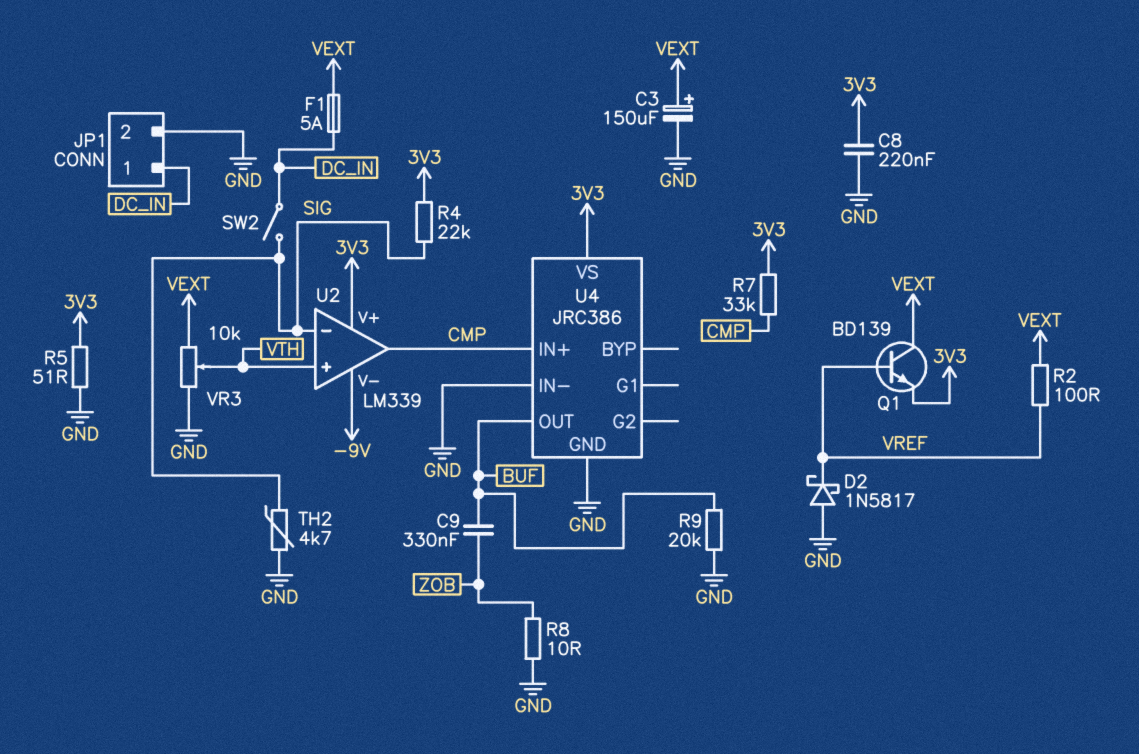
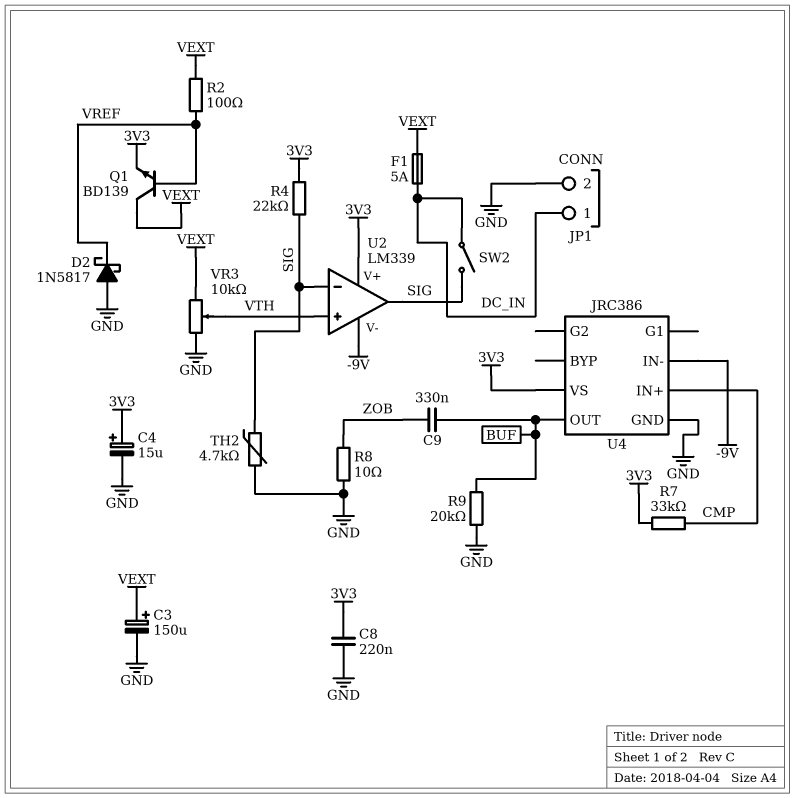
C4: none -> 15uF (plus 3V3, minus GND)
R5: 51 (3V3, GND) -> none
U2 pin out: CMP -> SIG
U4 pin IN-: GND -> -9V

